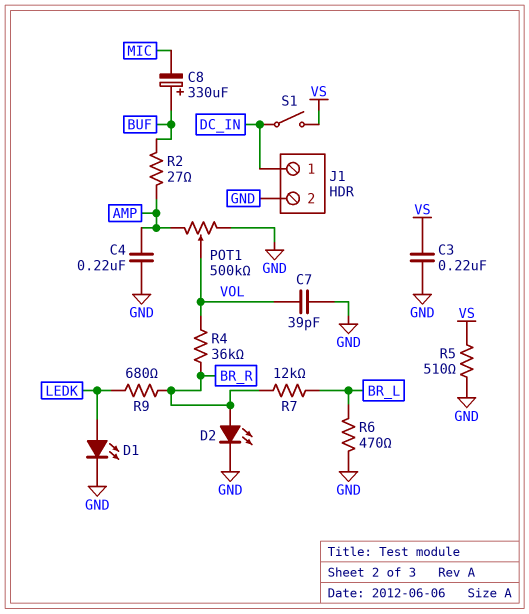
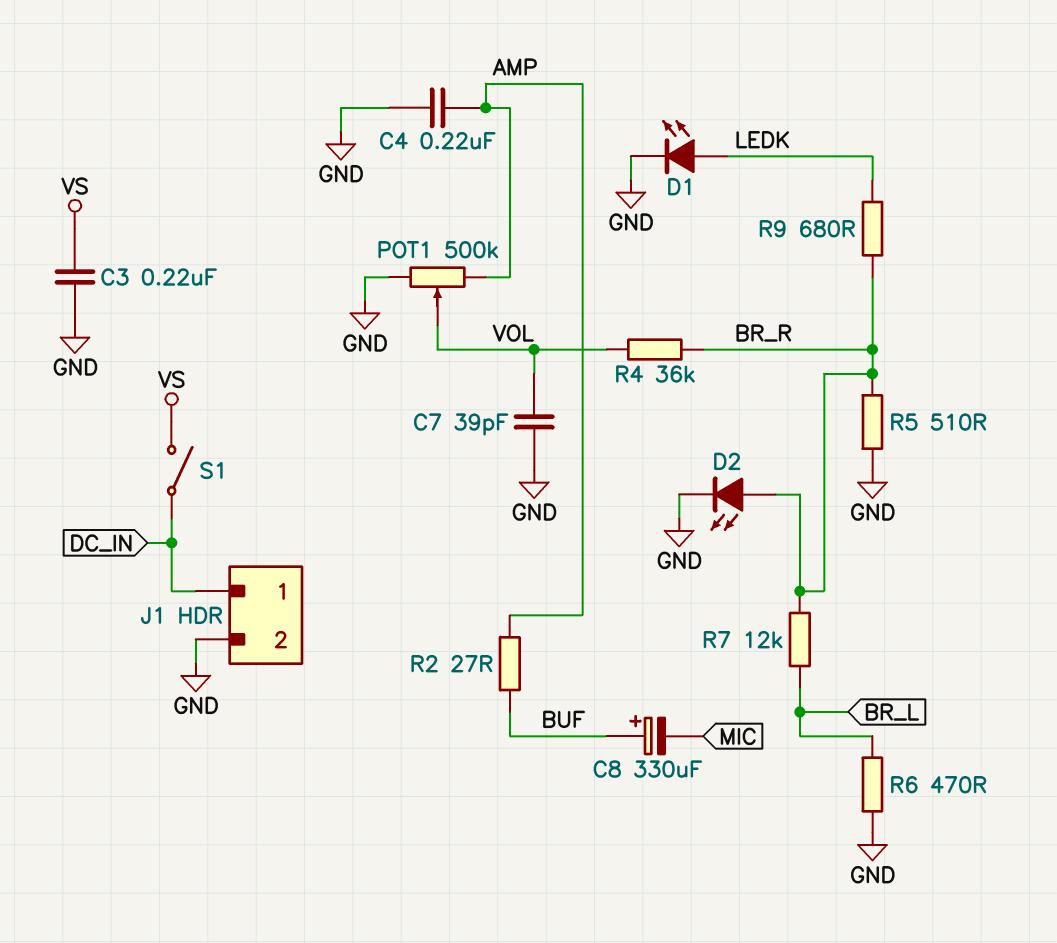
R5: 510 (GND, VS) -> 510 (BR_R, GND)

